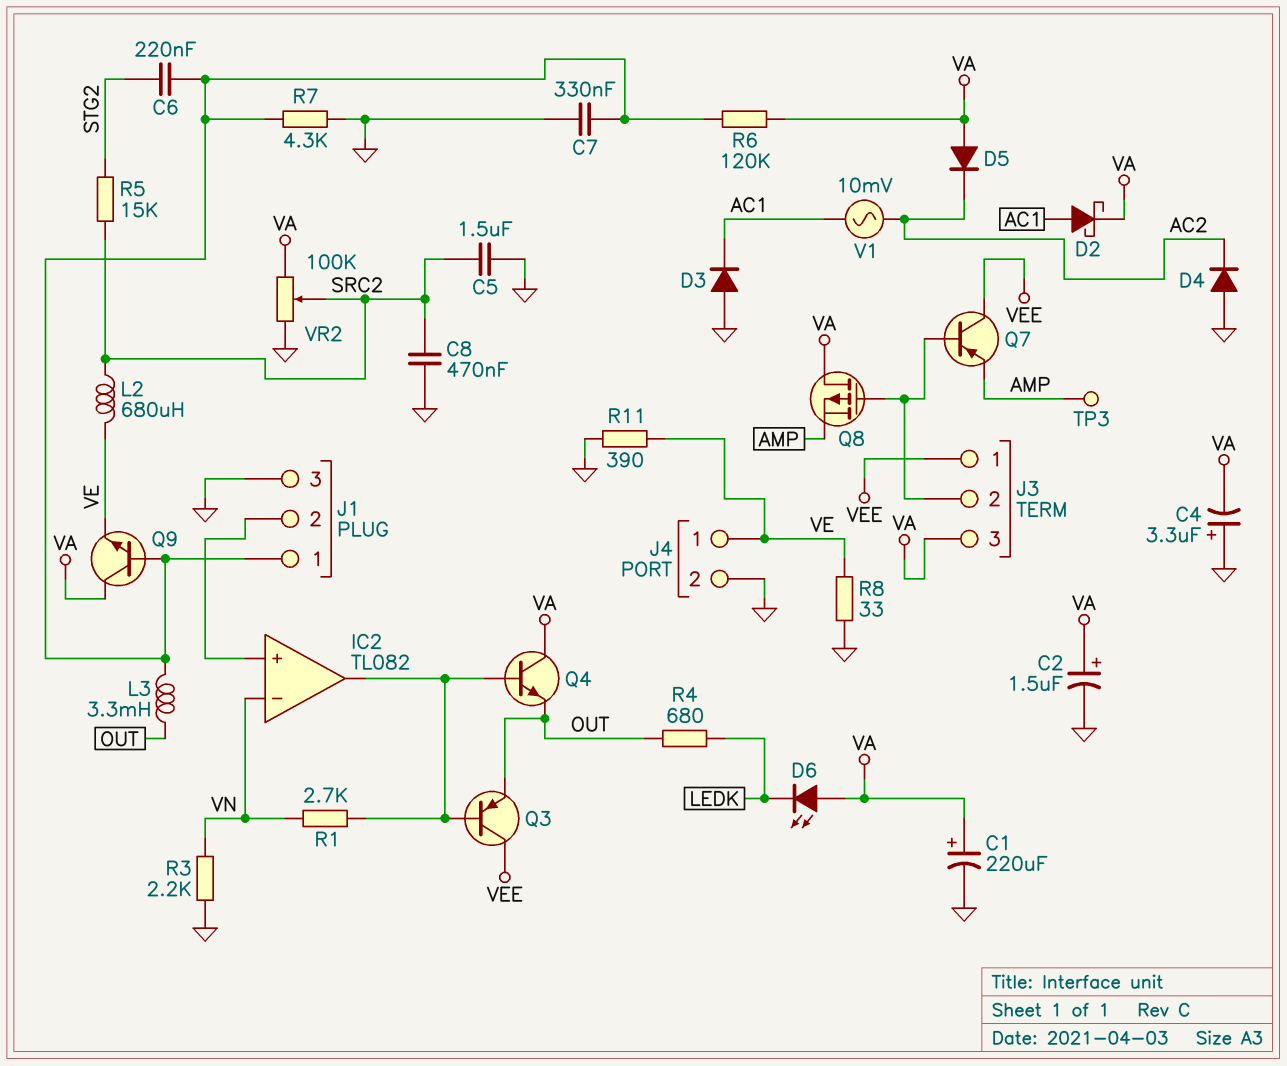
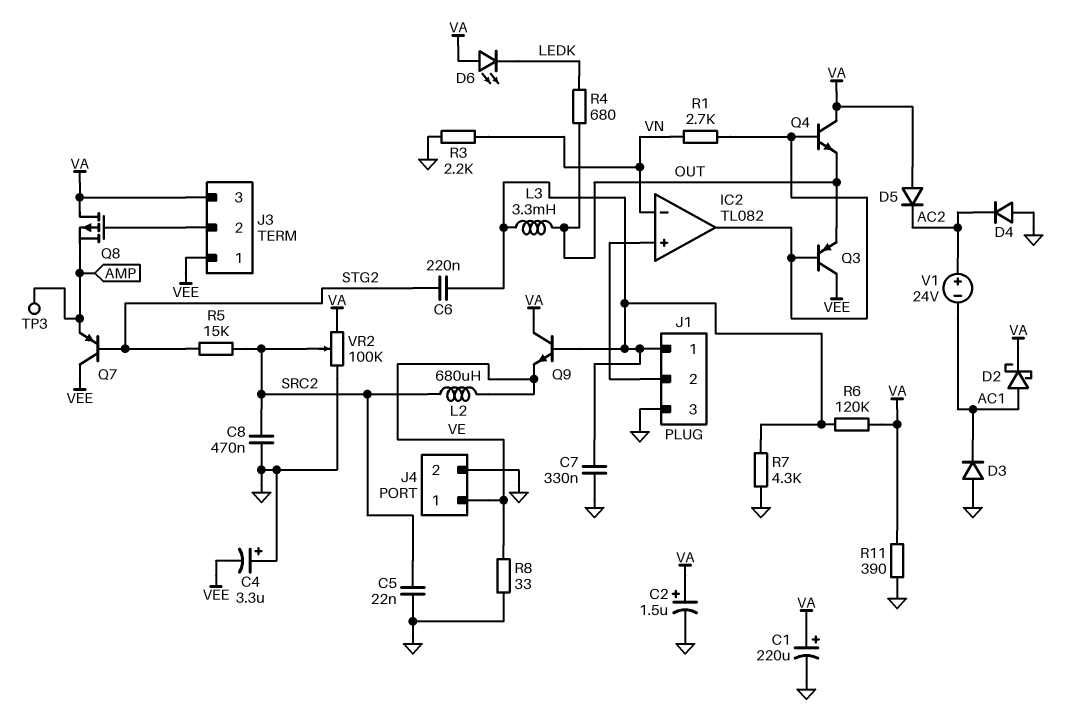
C4: 3.3uF (plus GND, minus VA) -> 3.3uF (plus GND, minus VEE)
C5: 1.5uF (GND, SRC2) -> 22nF (GND, SRC2)
Q7: PNP (B J3/2, C VEE, E AMP) -> PNP (B STG2, C VEE, E AMP)
R11: 390 (GND, VE) -> 390 (GND, VA)
V1: AC 10mV (AC1, AC2) -> 24V (plus AC2, minus AC1)

